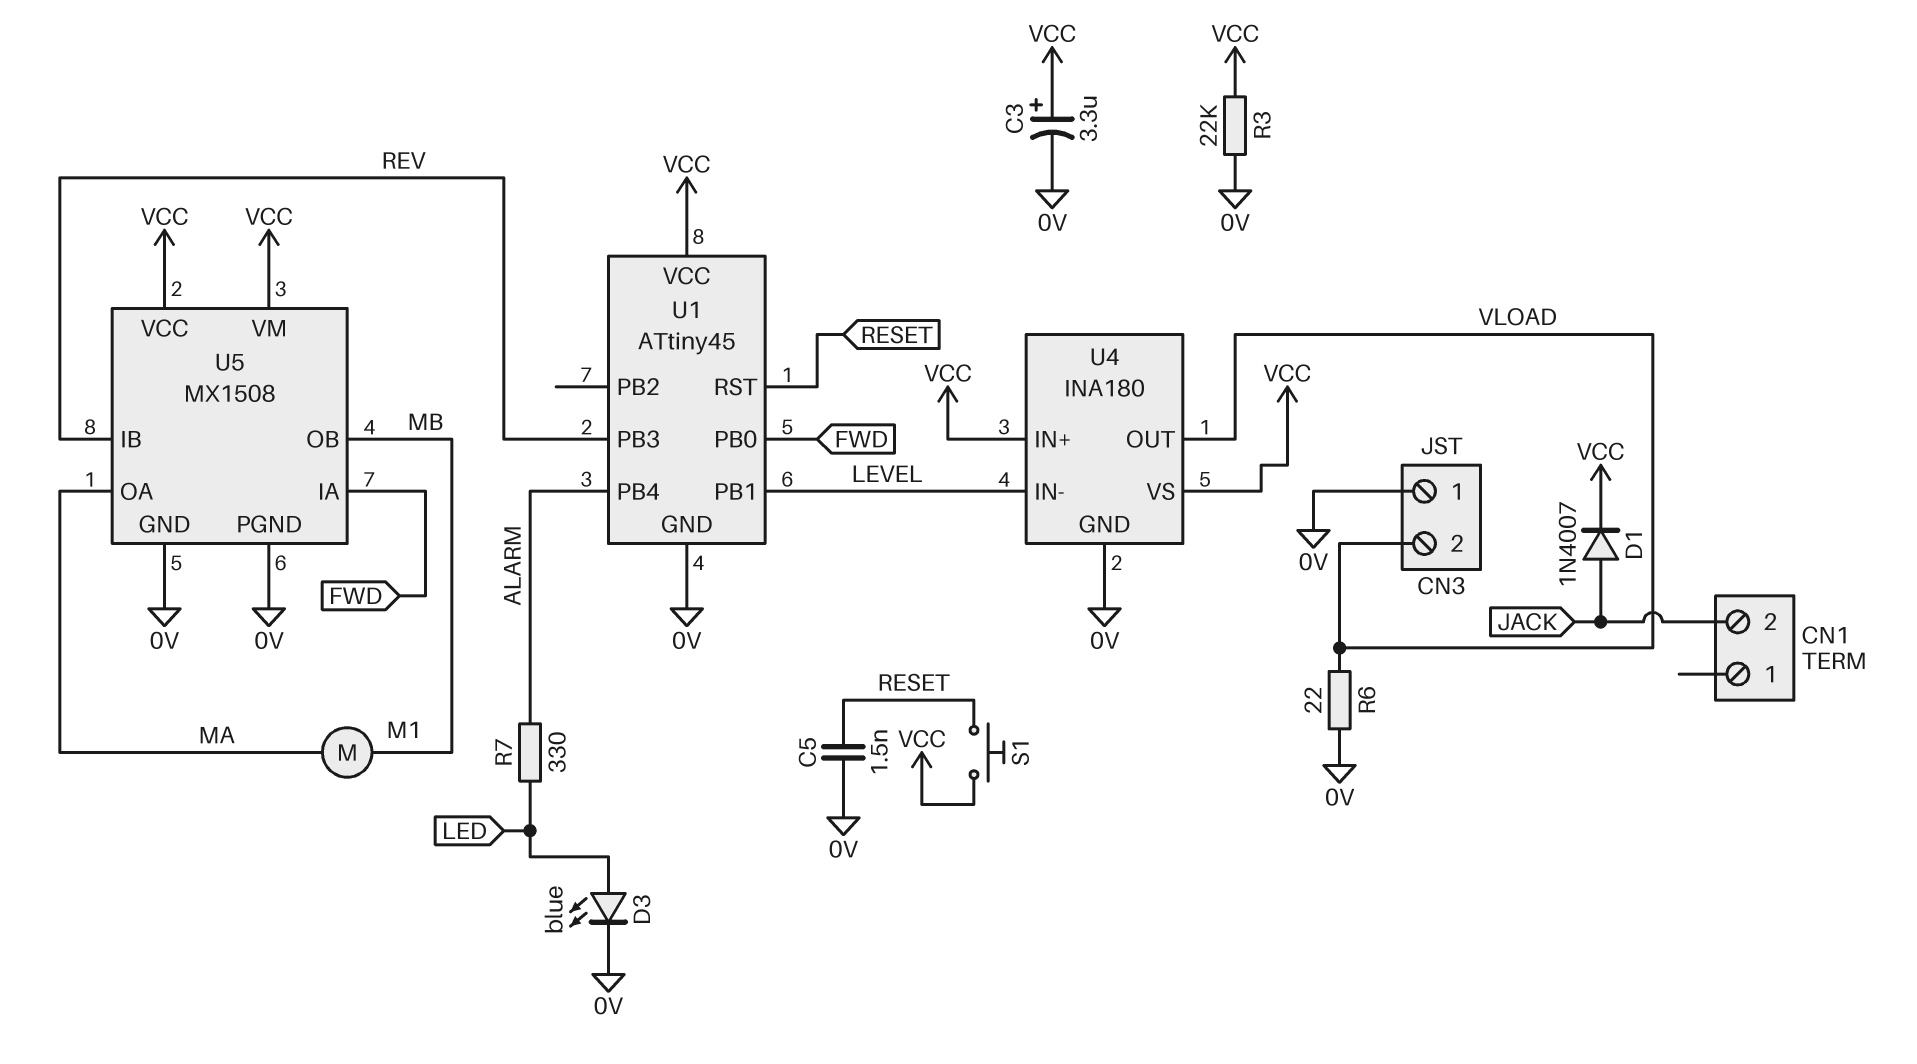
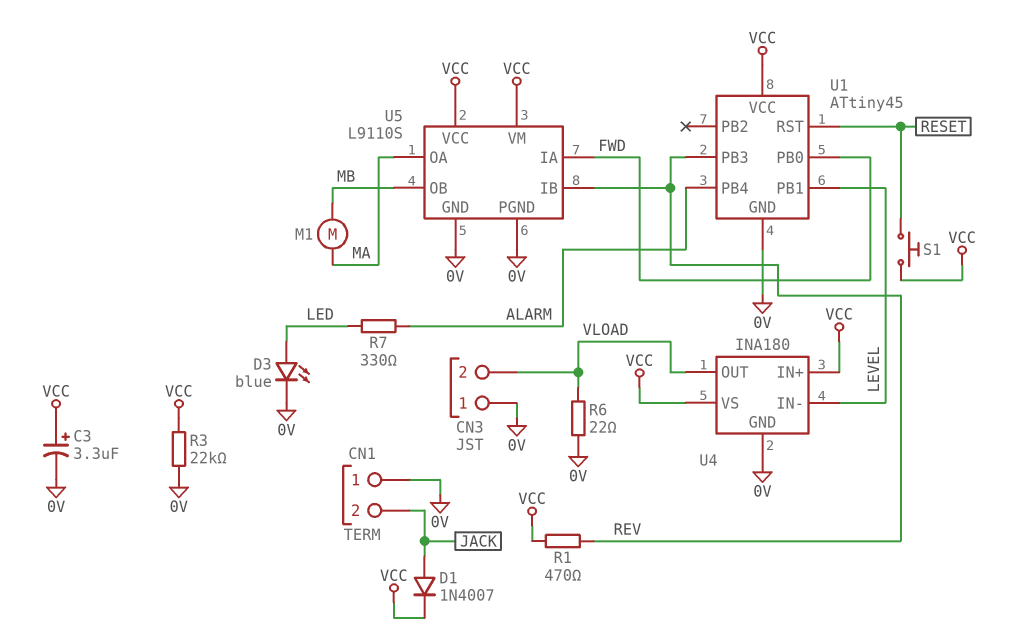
C5: 1.5nF (0V, RESET) -> none
CN1 pin 1: none -> 0V
R1: none -> 470 (REV, VCC)
U5: MX1508 -> L9110S

